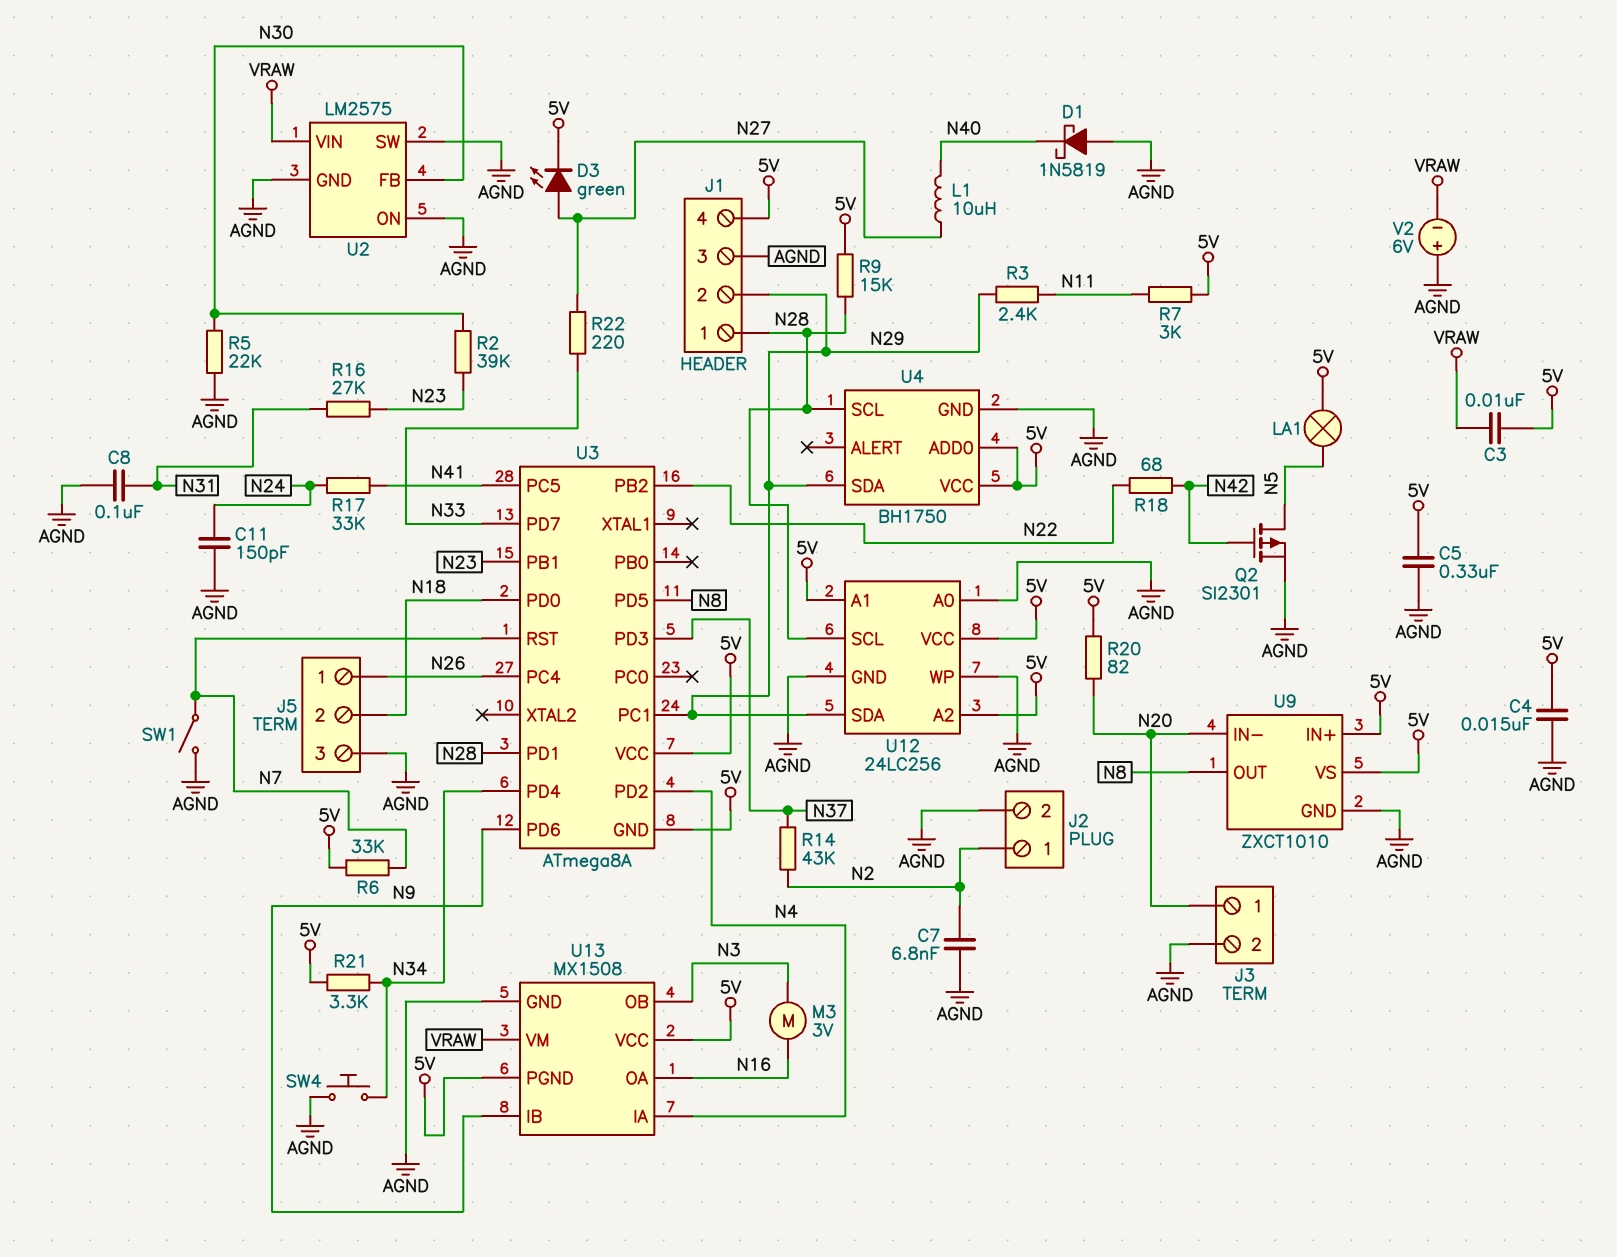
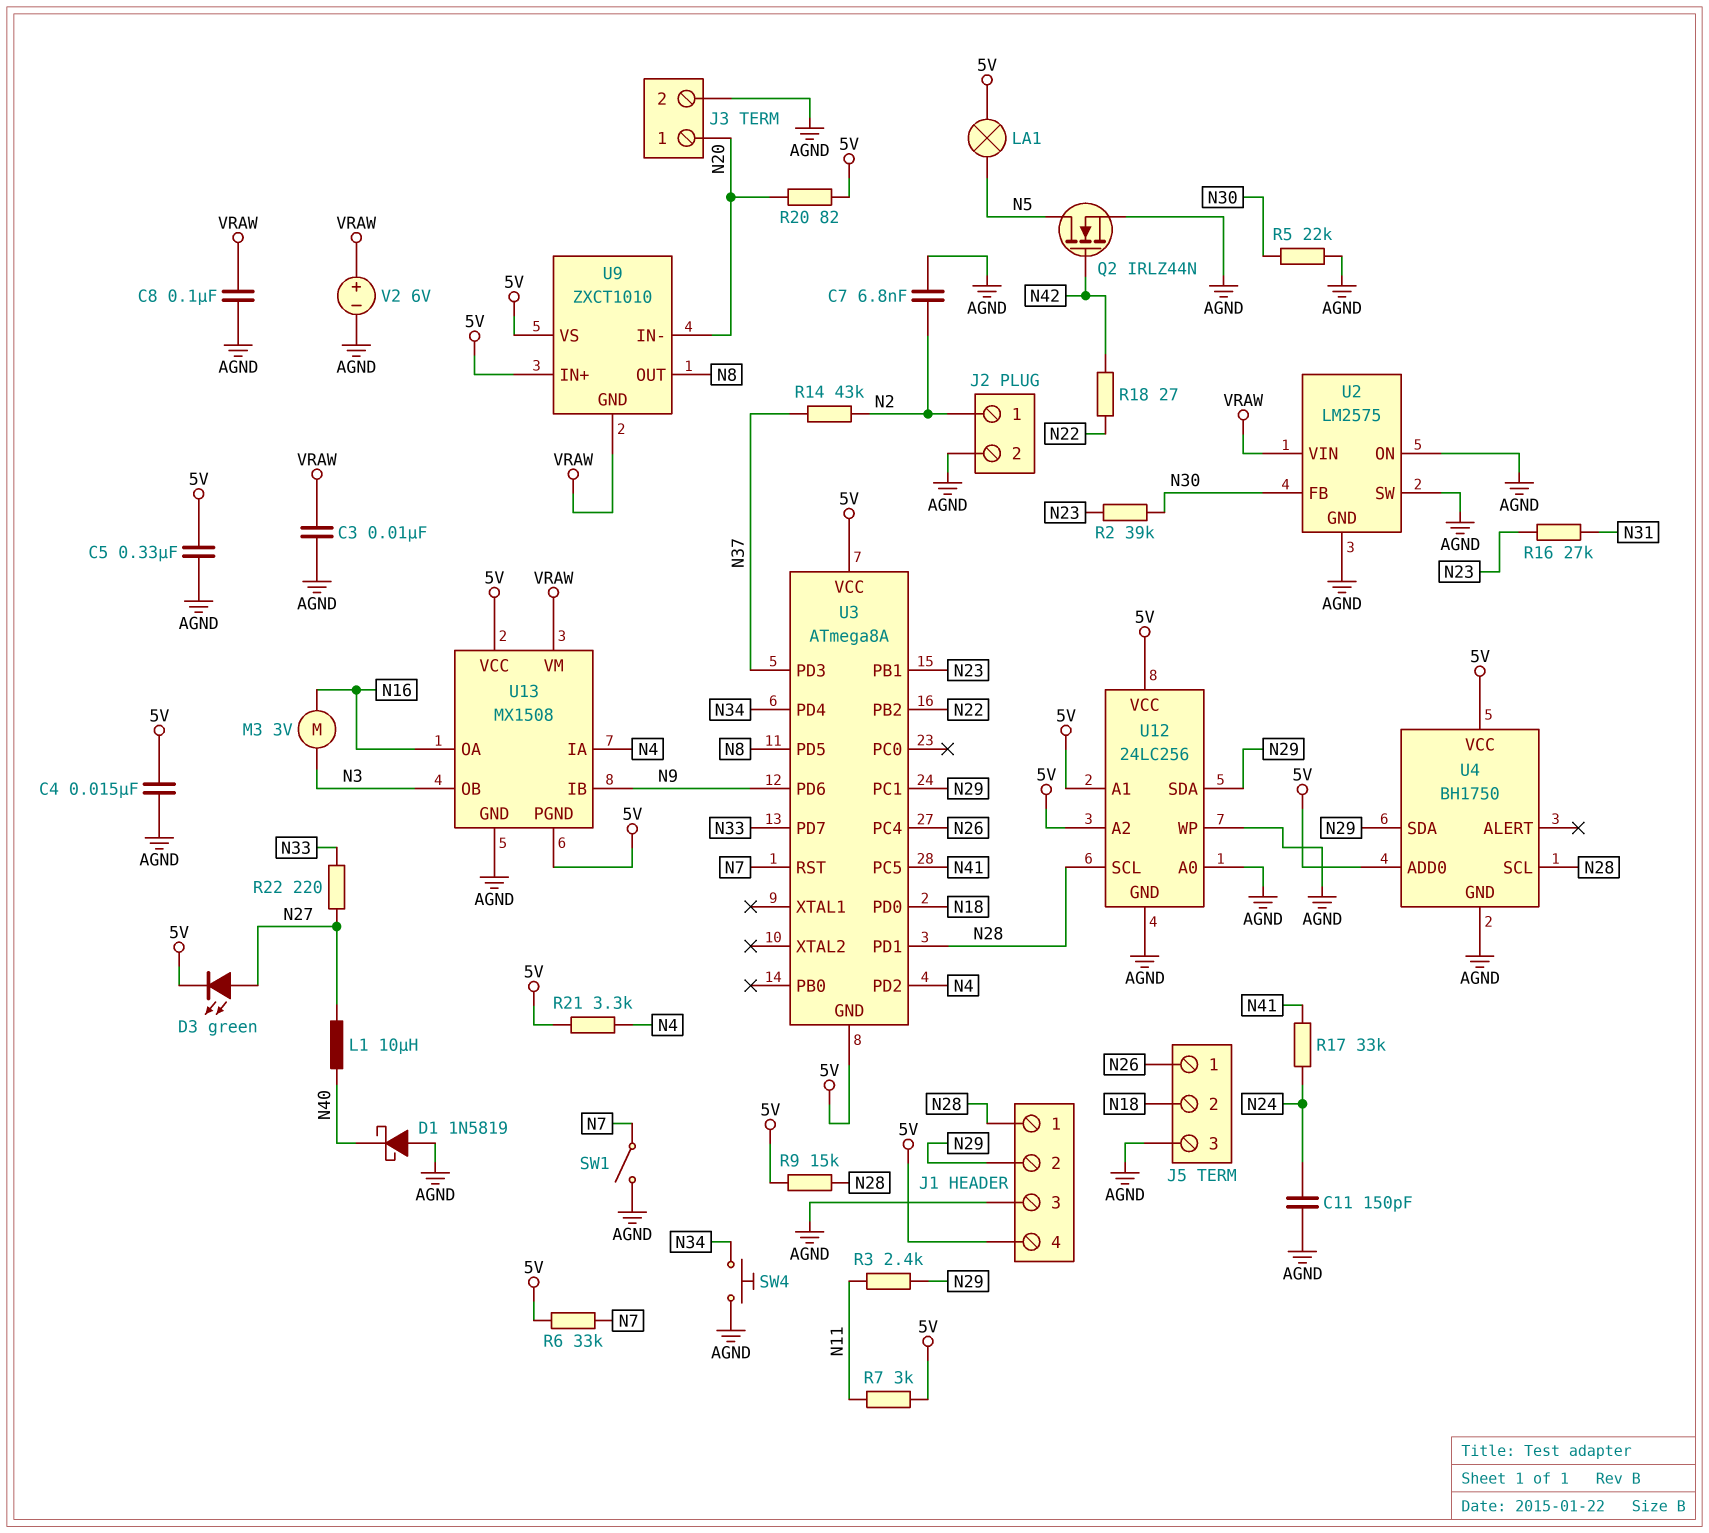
C3: 10nF (5V, VRAW) -> 10nF (AGND, VRAW)
C8: 100nF (AGND, N31) -> 100nF (AGND, VRAW)
Q2: PMOS SI2301 (G N42, D N5, S AGND) -> NMOS IRLZ44N (G N42, D N5, S AGND)
R18: 68 (N22, N42) -> 27 (N22, N42)
R21: 3.3k (5V, N34) -> 3.3k (5V, N4)
U9 pin GND: AGND -> VRAW
V2: 6V (plus AGND, minus VRAW) -> 6V (plus VRAW, minus AGND)

